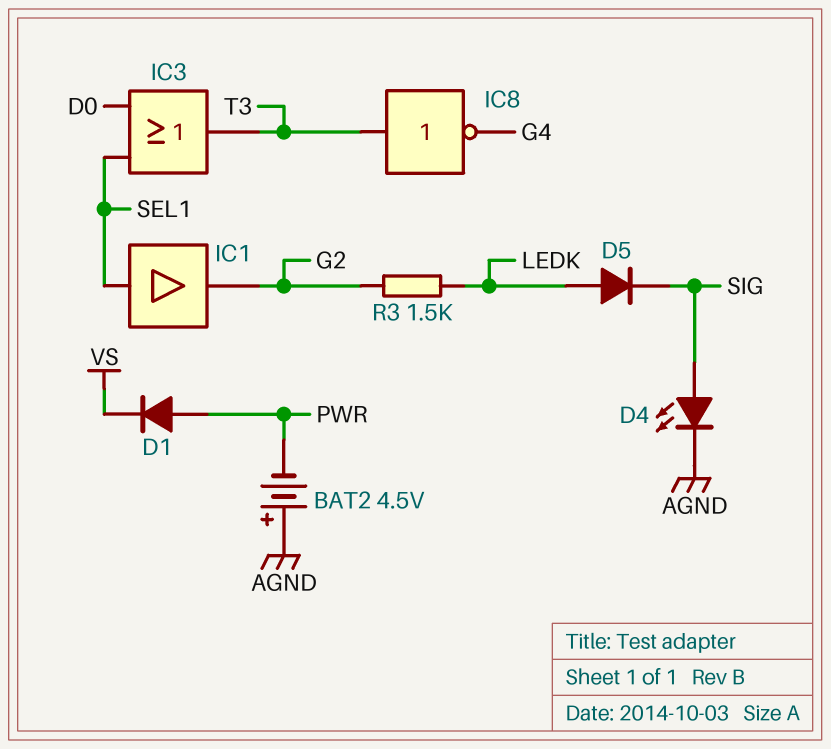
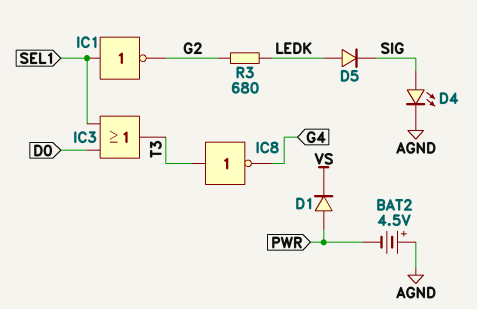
IC1: buffer (in SEL1, out G2) -> NOT (in SEL1, out G2)
R3: 1.5k (G2, LEDK) -> 680 (G2, LEDK)

